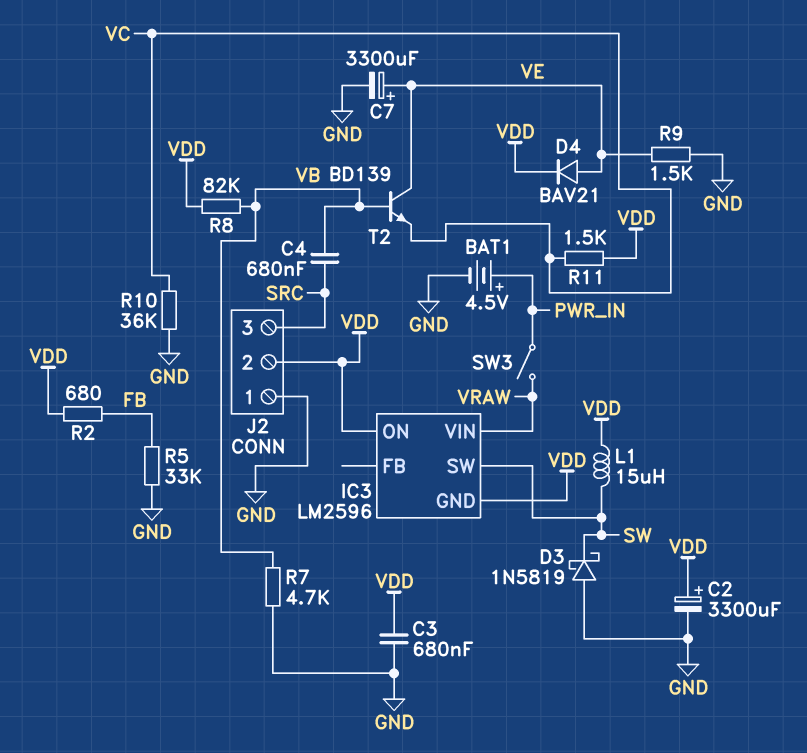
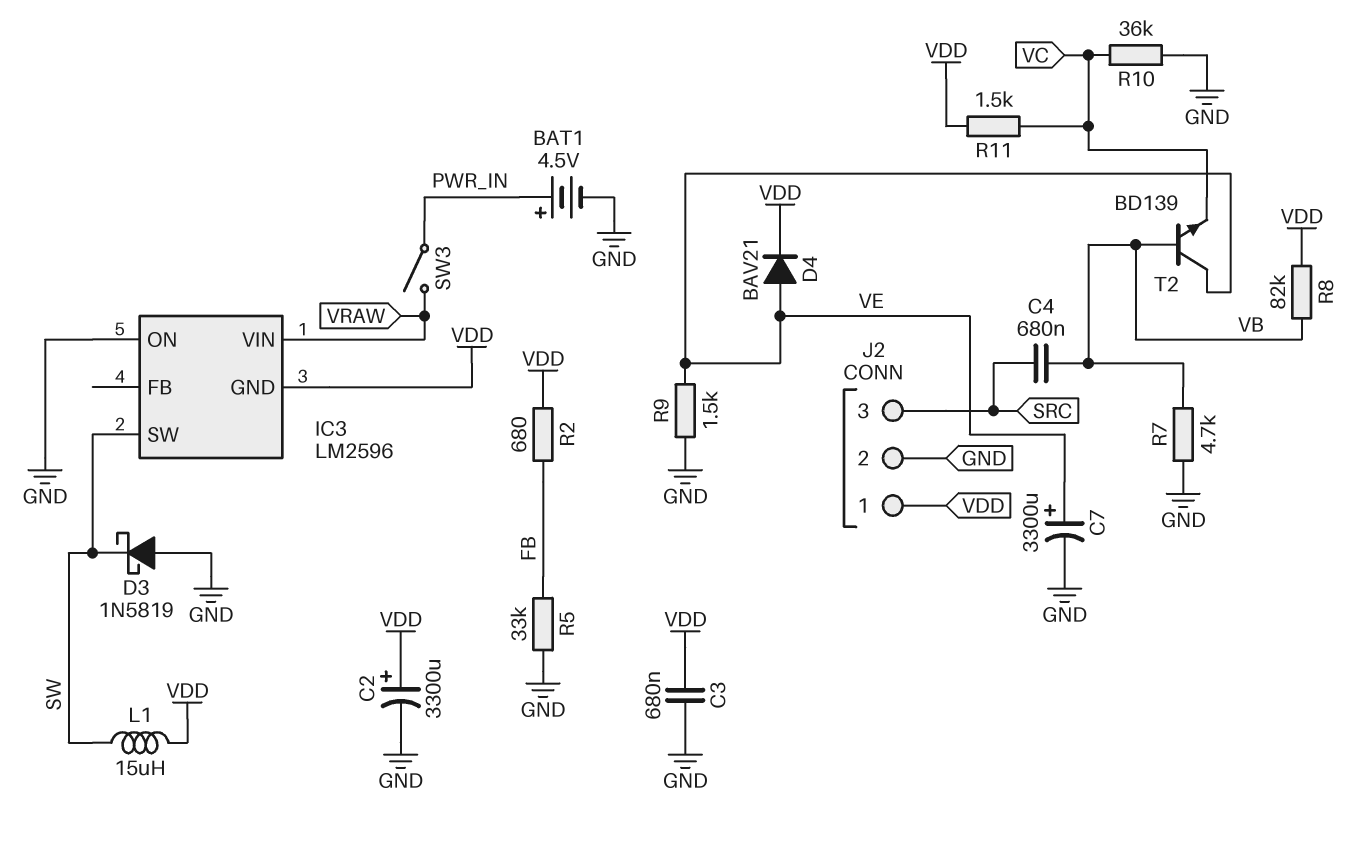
IC3 pin ON: VDD -> GND
J2 pin 1: GND -> VDD
J2 pin 2: VDD -> GND

